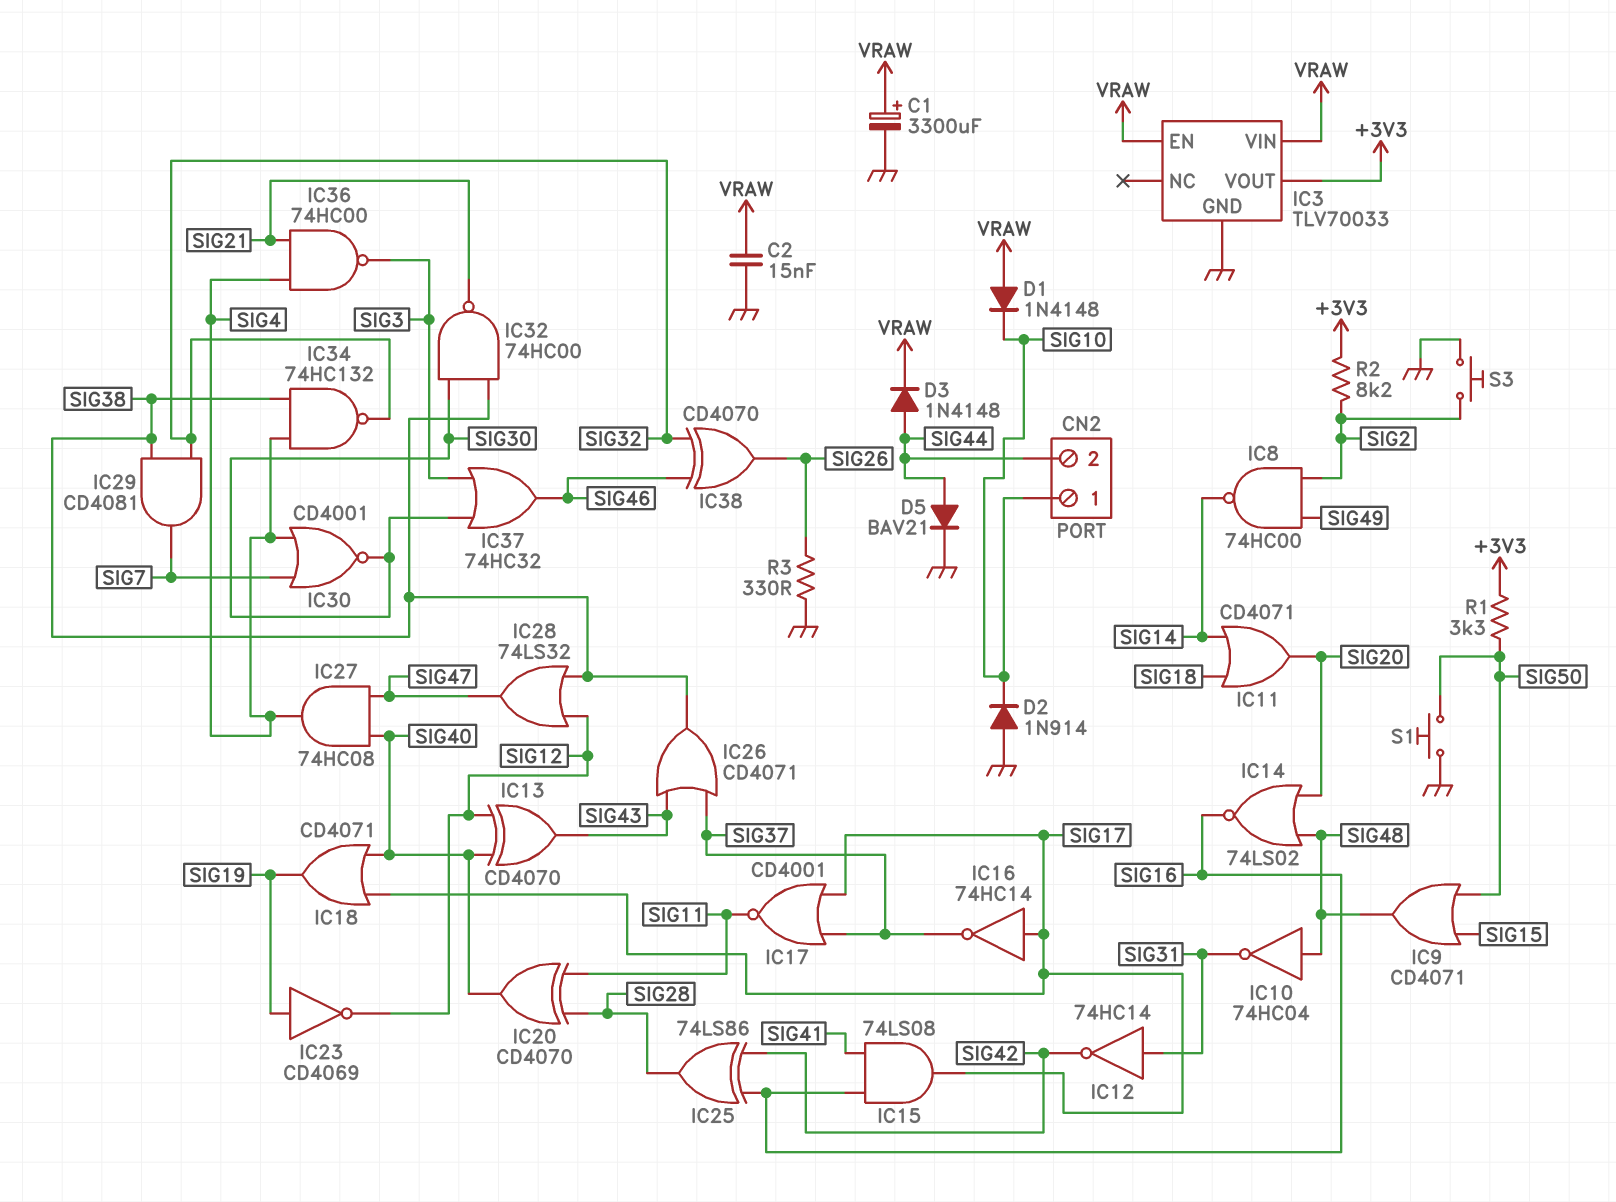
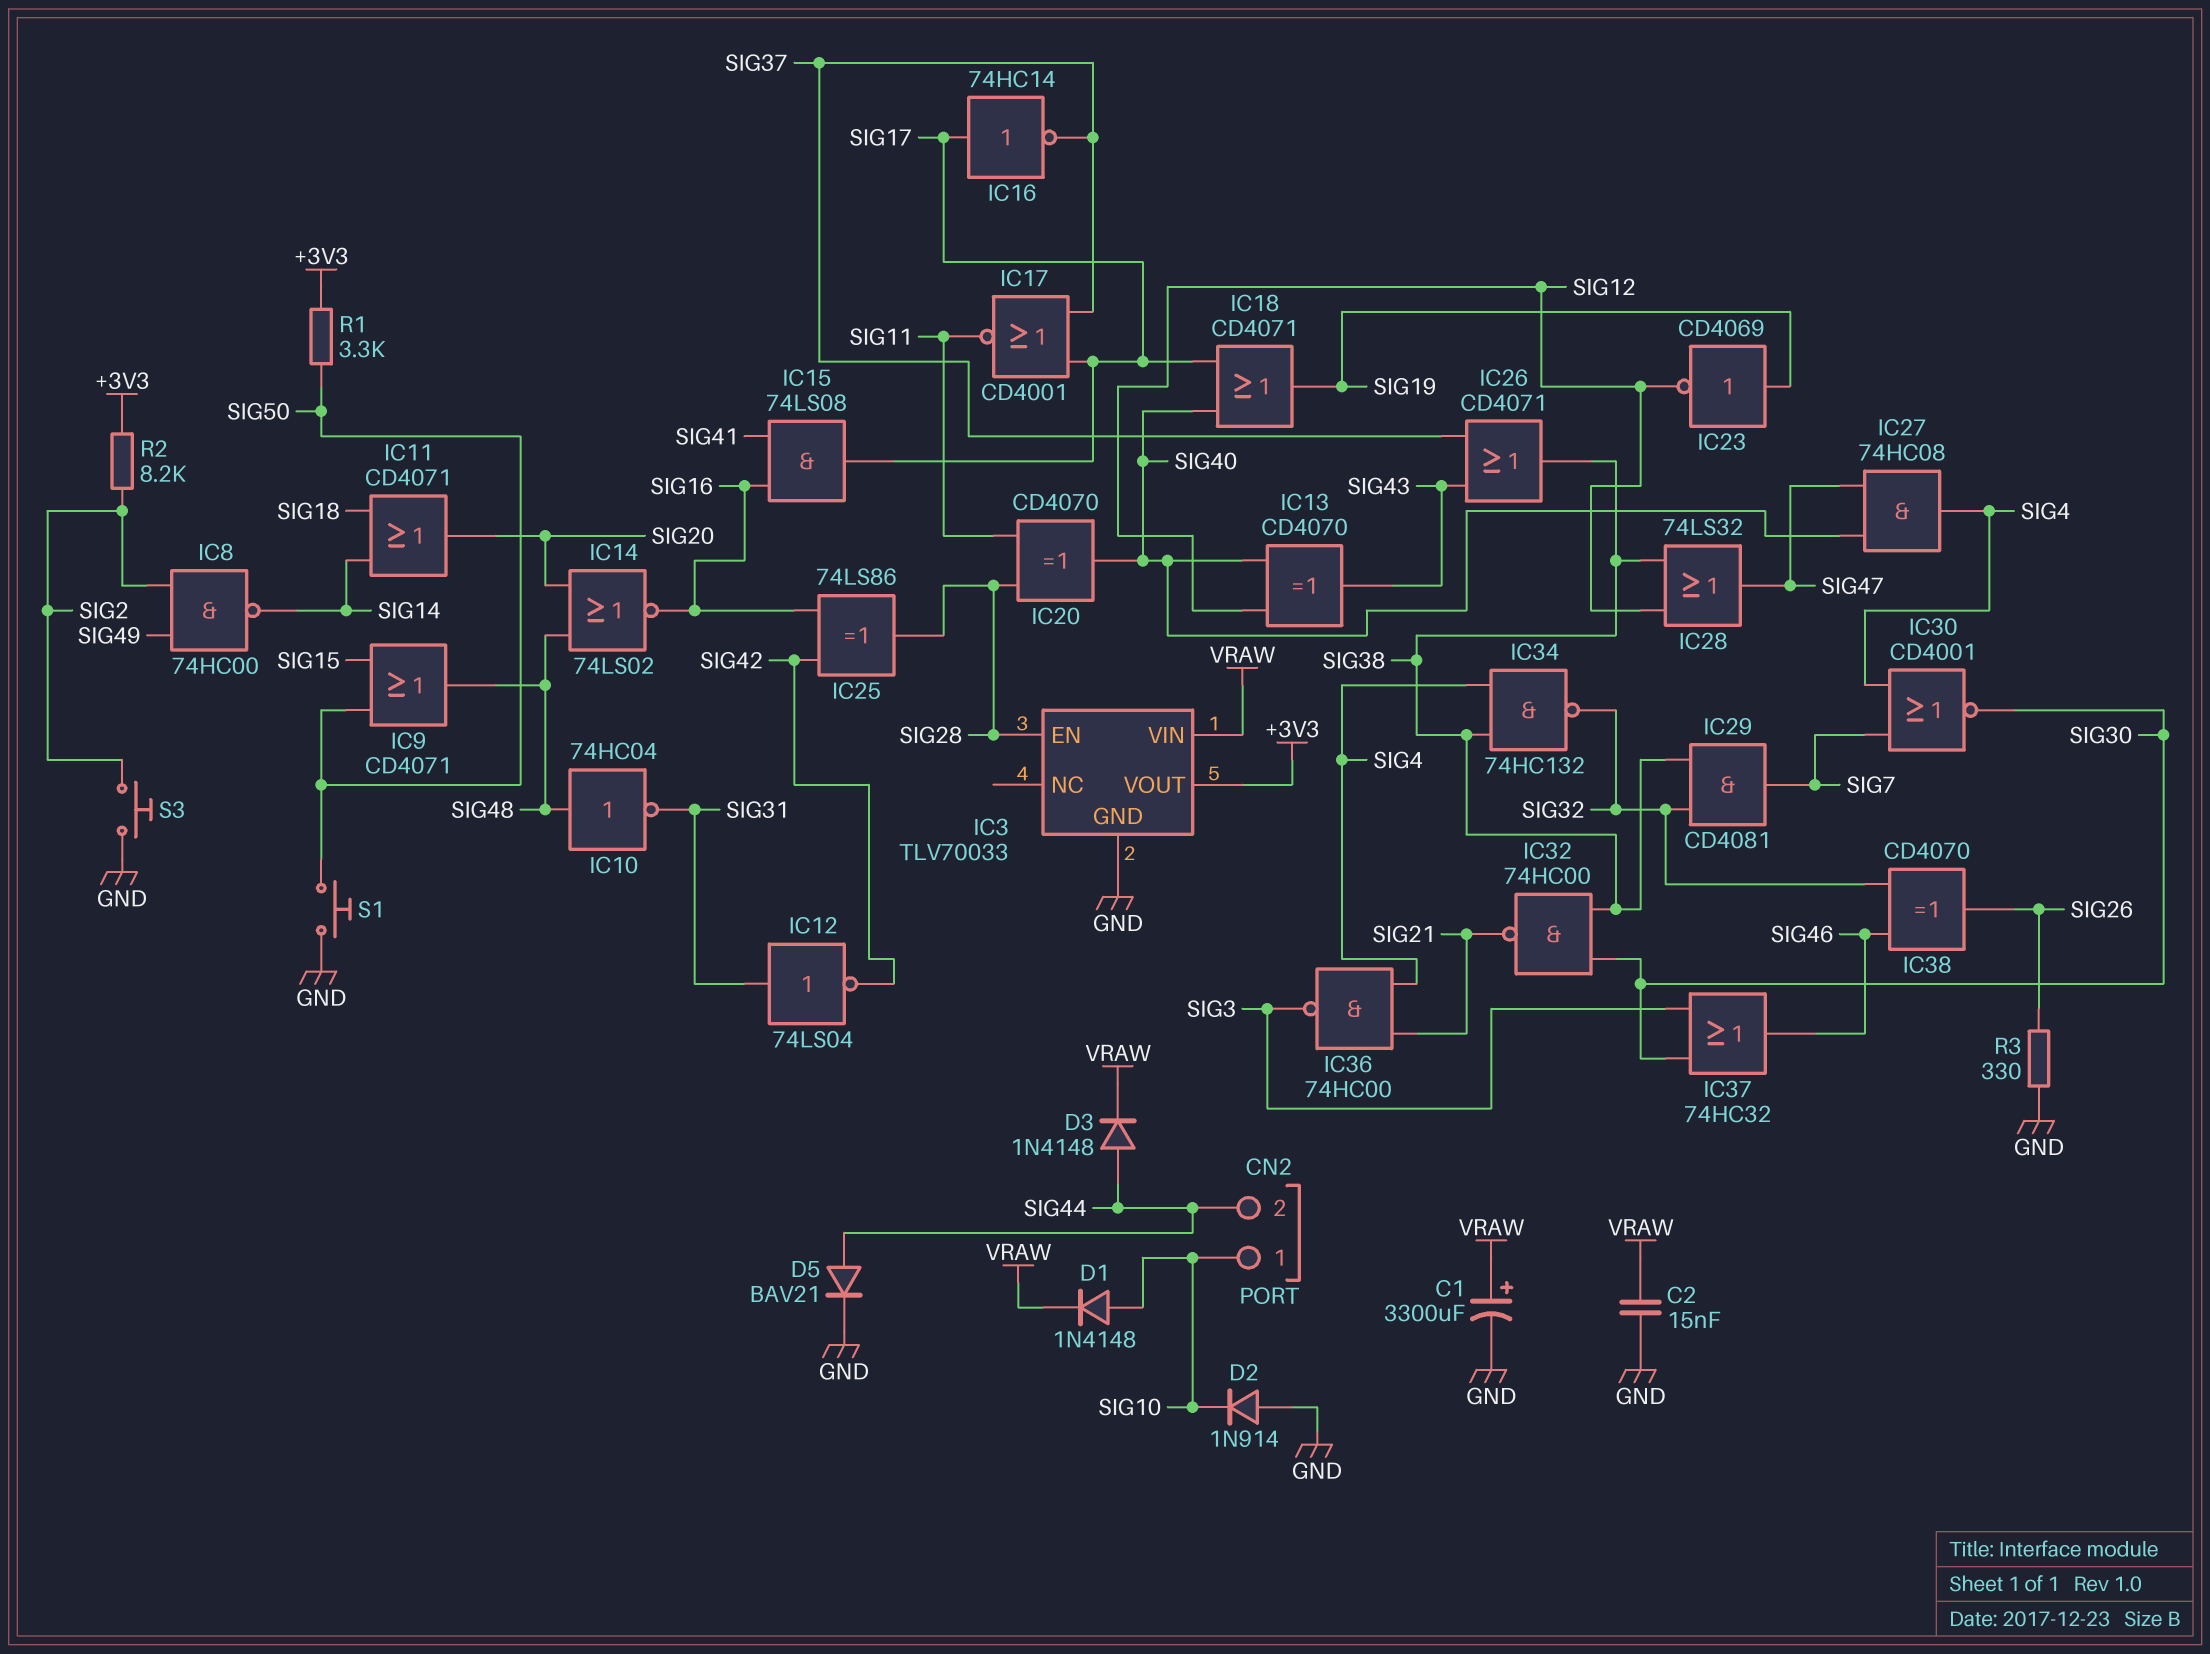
D1: diode 1N4148 (A VRAW, K SIG10) -> diode 1N4148 (A SIG10, K VRAW)
IC3 pin EN: VRAW -> SIG28
IC12: NOT 74HC14 (in SIG31, out SIG42) -> NOT 74LS04 (in SIG31, out SIG42)

